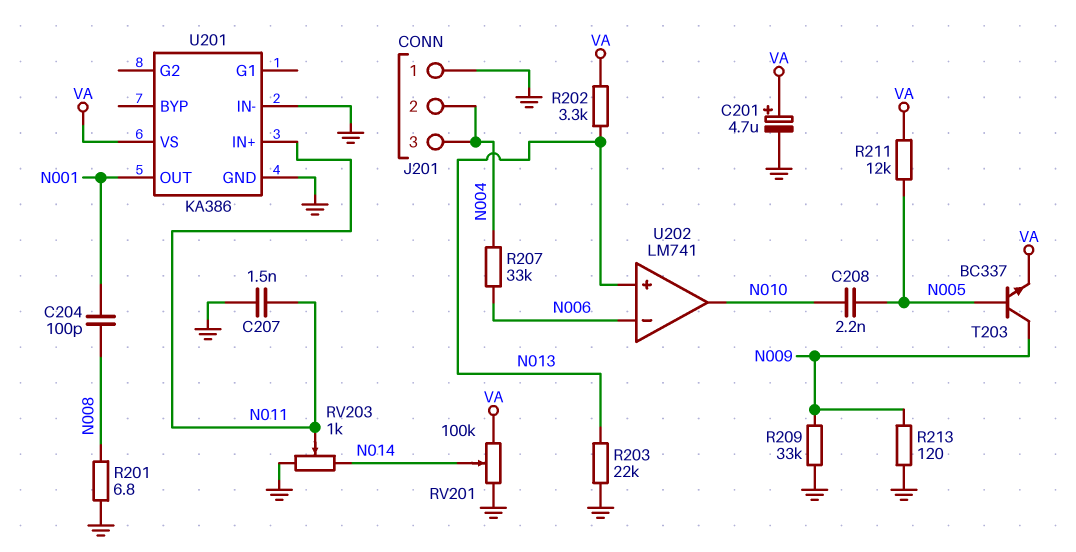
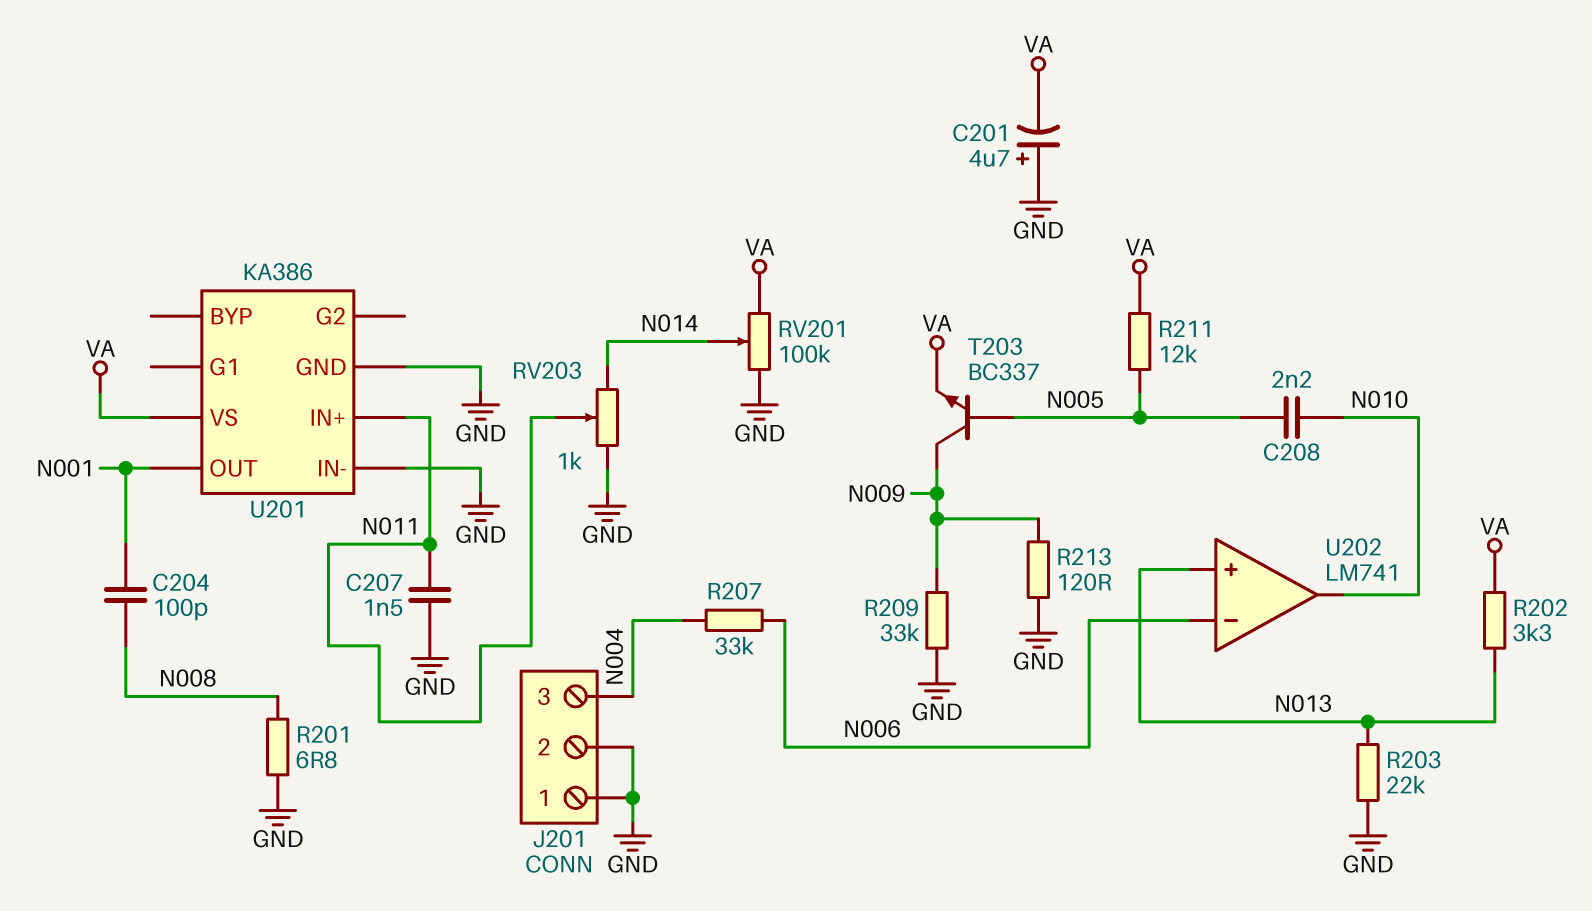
C201: 4.7uF (plus VA, minus GND) -> 4.7uF (plus GND, minus VA)
J201 pin 2: N004 -> GND

